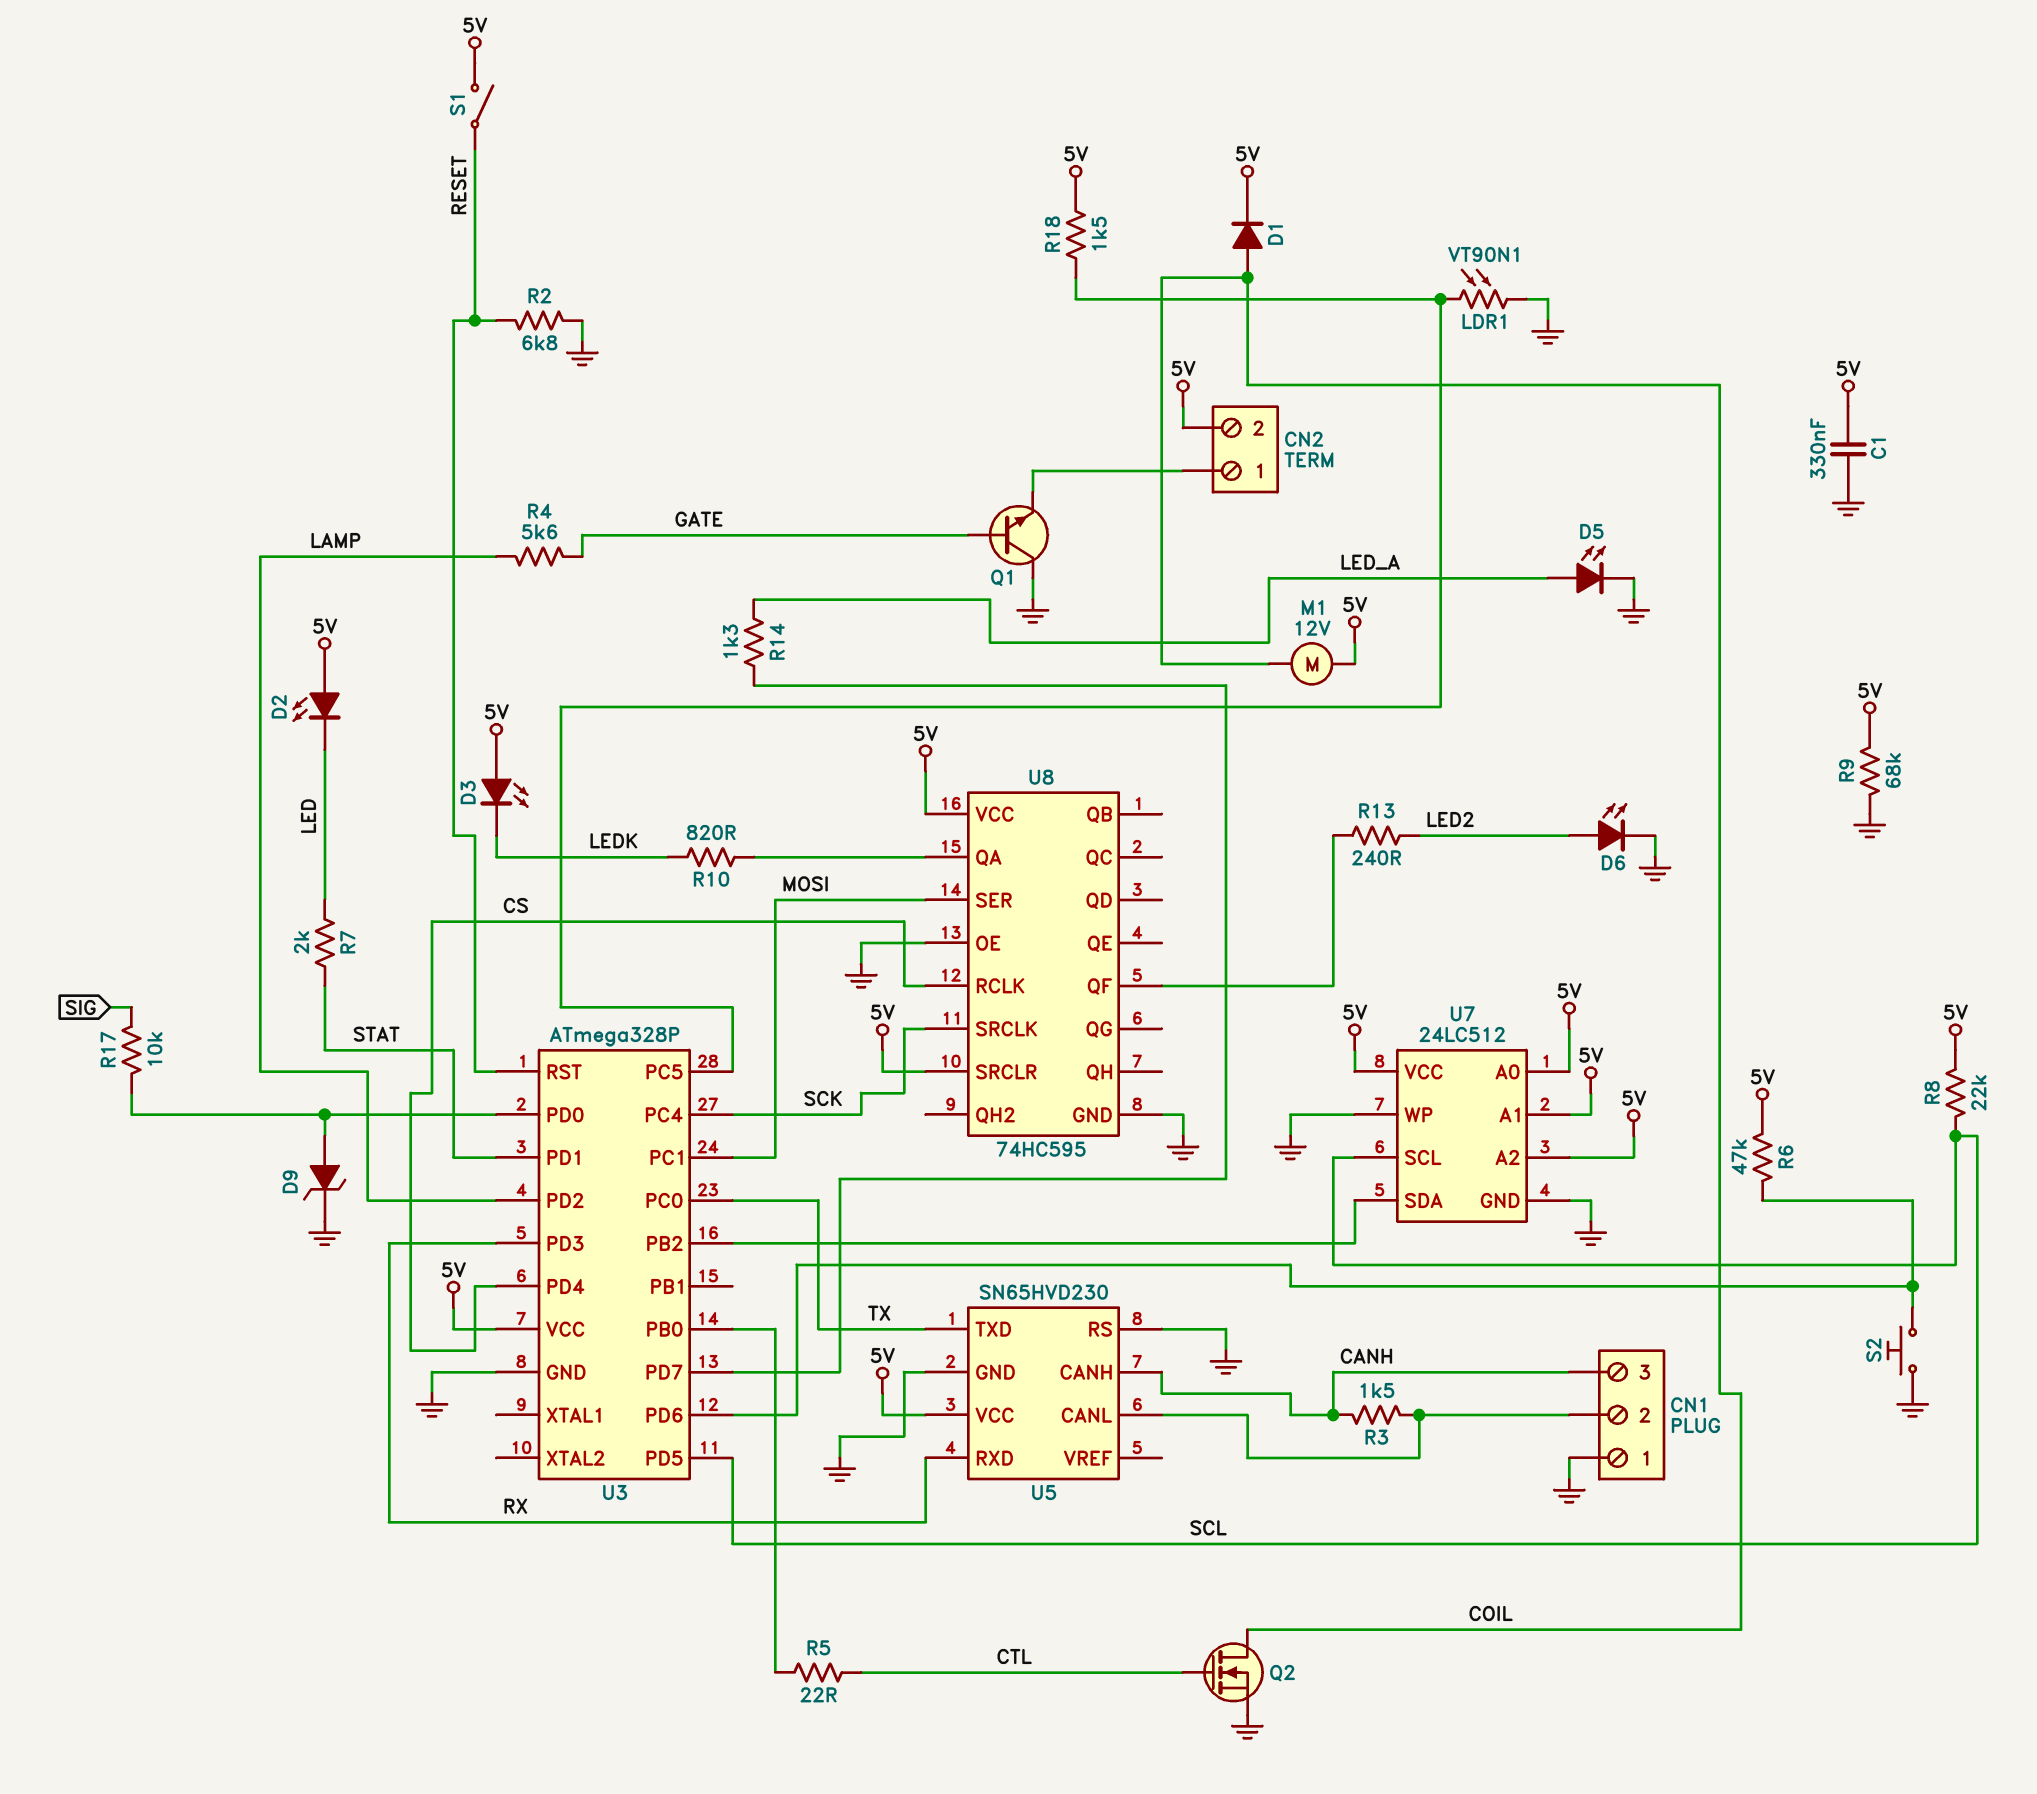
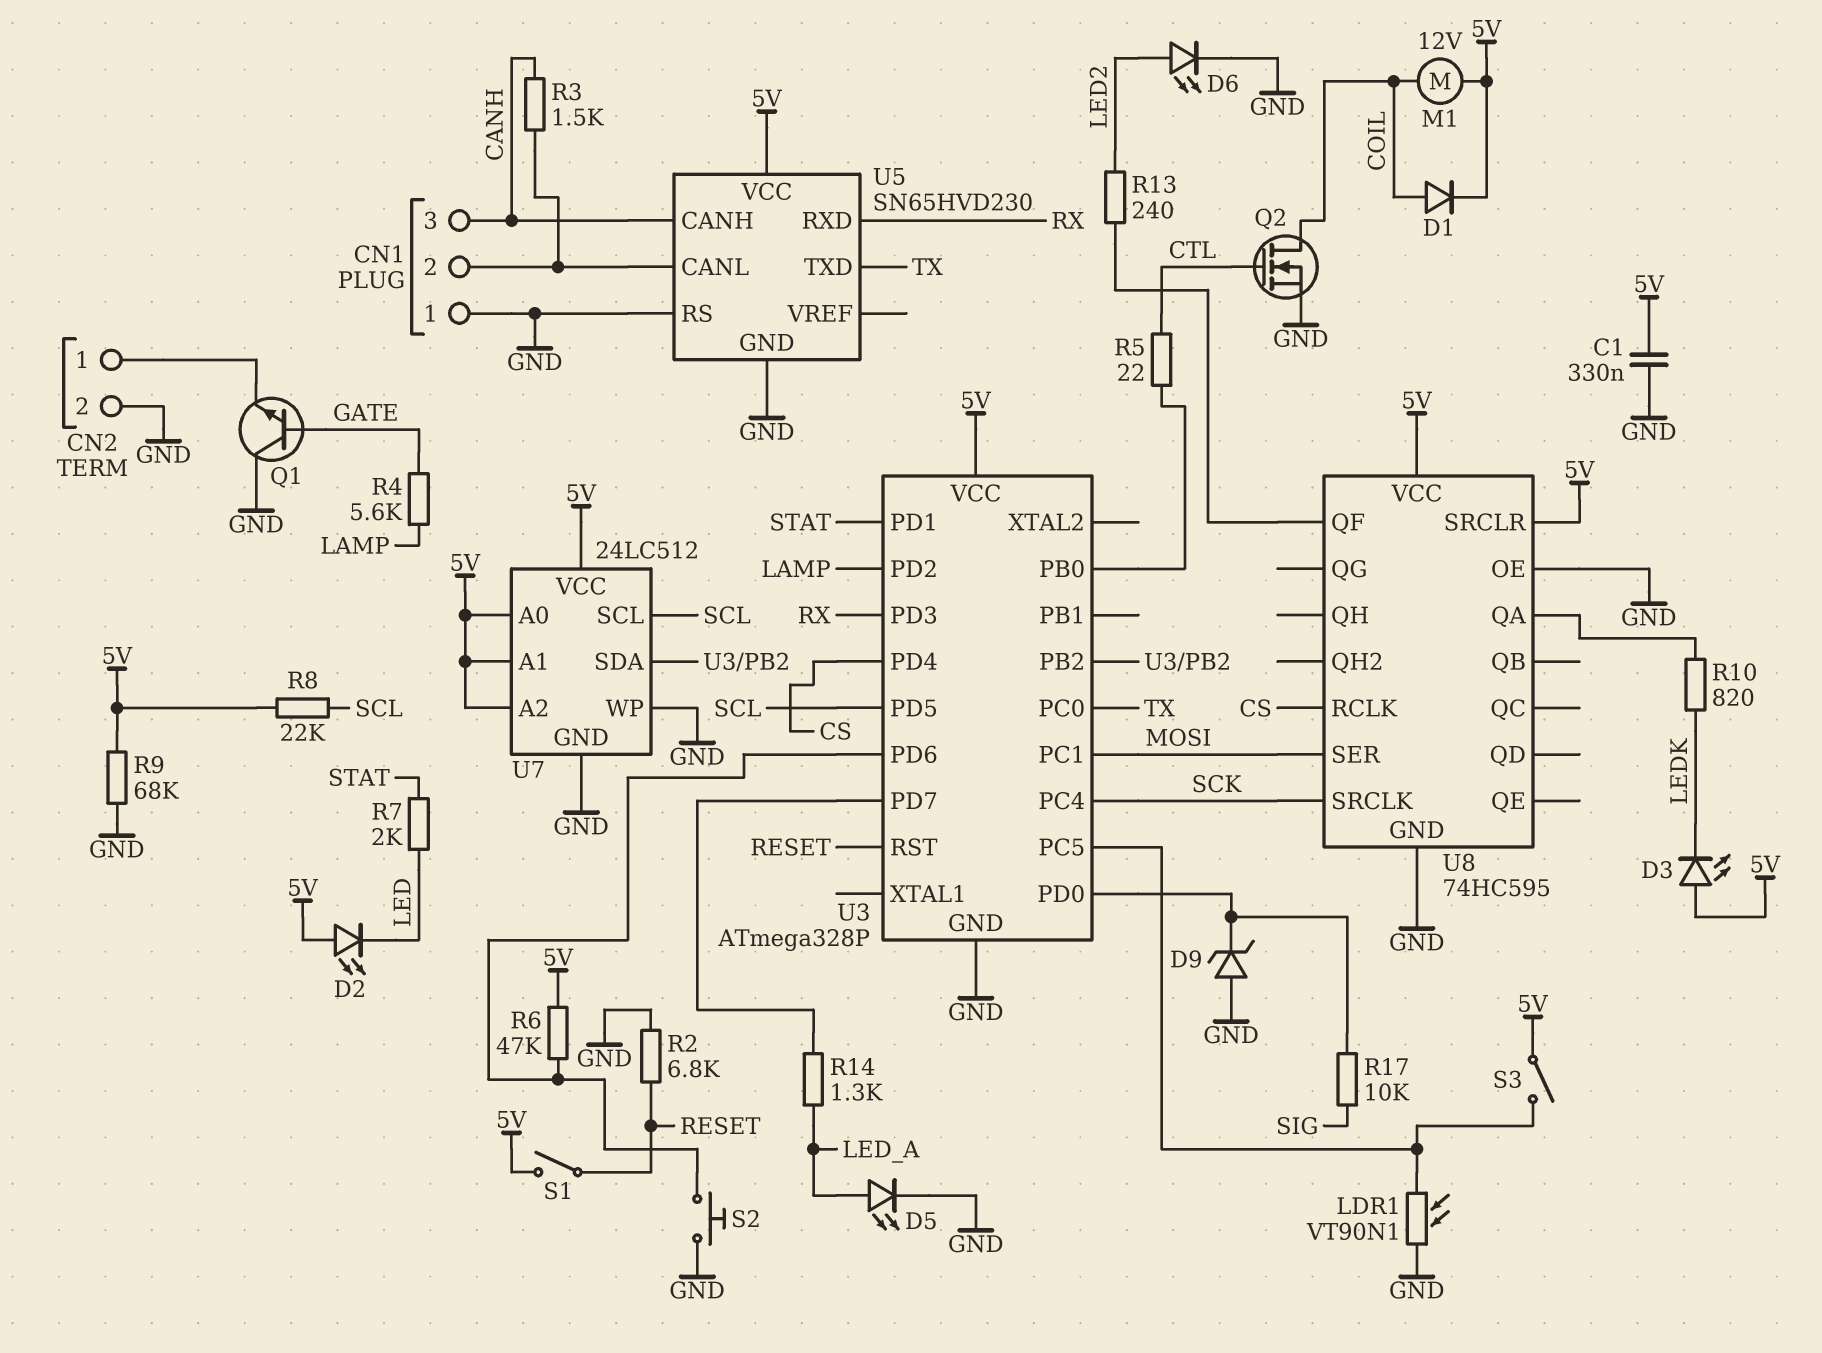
CN2 pin 2: 5V -> GND
D9: zener (A U3/PD0, K GND) -> zener (A GND, K U3/PD0)
R18: 1.5k (5V, U3/PC5) -> none
S3: none -> switch (5V, U3/PC5)

